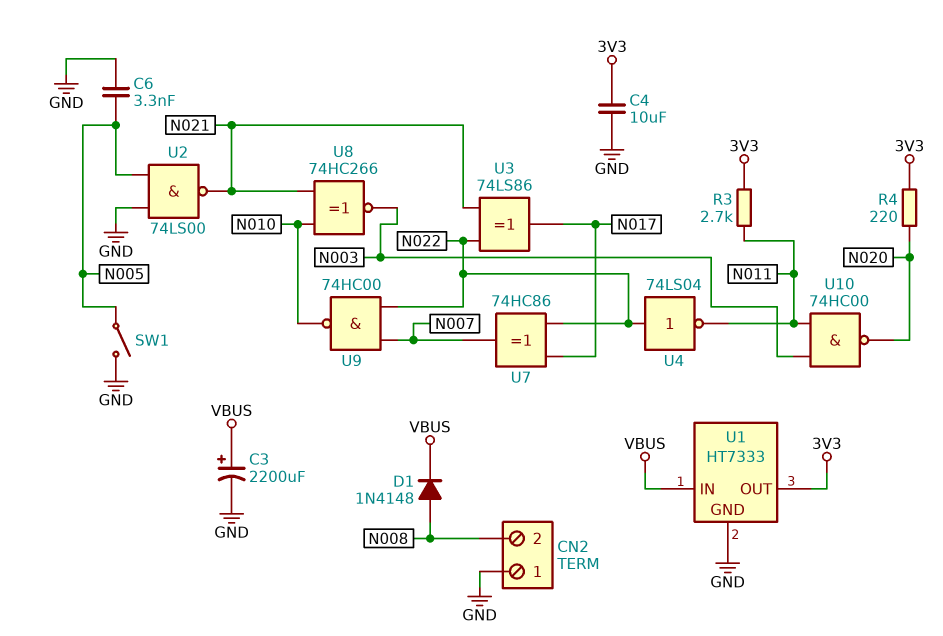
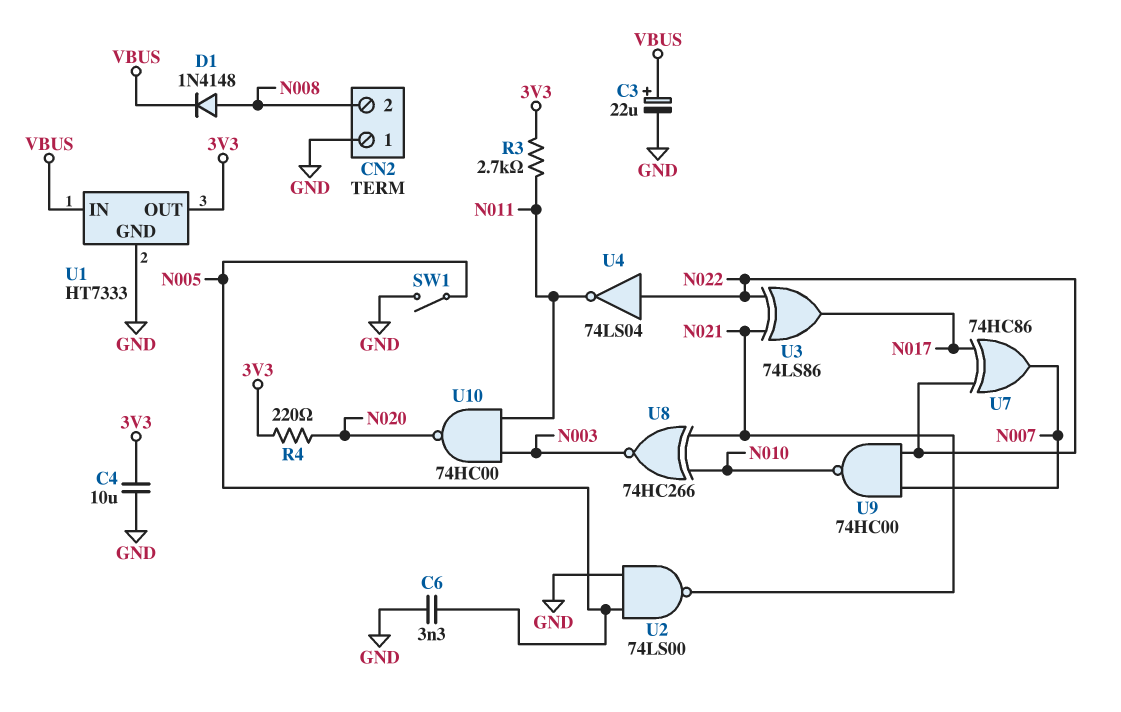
C3: 2200uF (plus VBUS, minus GND) -> 22uF (plus VBUS, minus GND)

